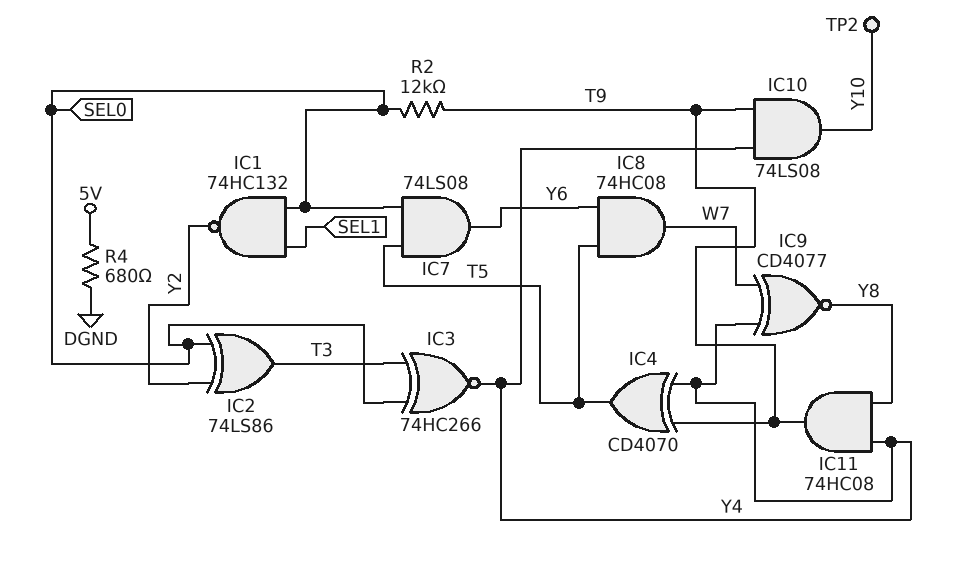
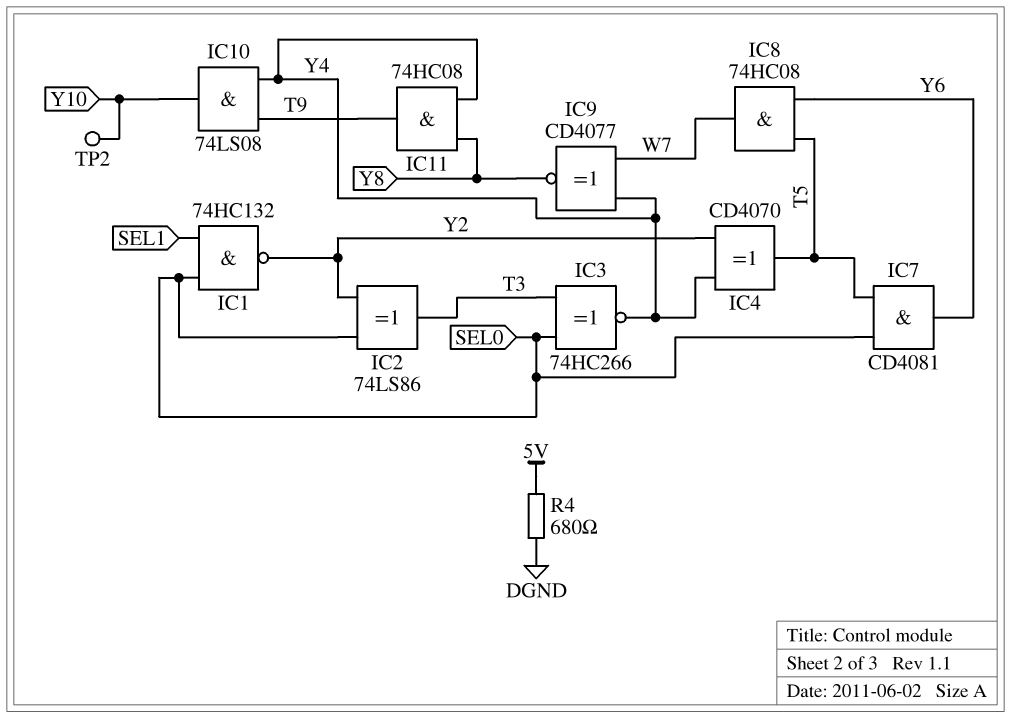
IC4: XOR CD4070 (in T9, in Y4, out T5) -> XOR CD4070 (in Y2, in Y4, out T5)
IC7: AND 74LS08 (in SEL0, in T5, out Y6) -> AND CD4081 (in SEL0, in T5, out Y6)
R2: 12k (SEL0, T9) -> none

